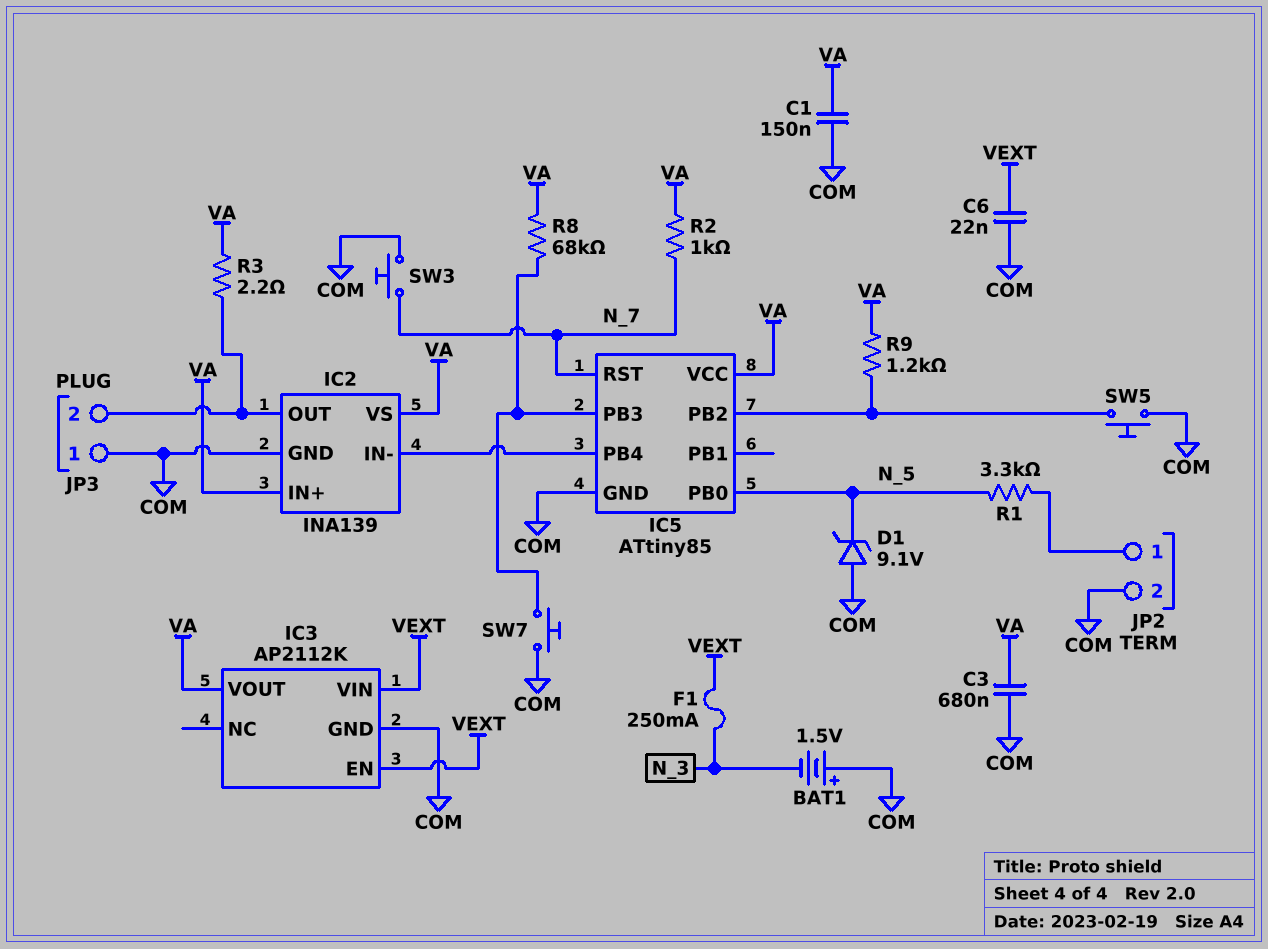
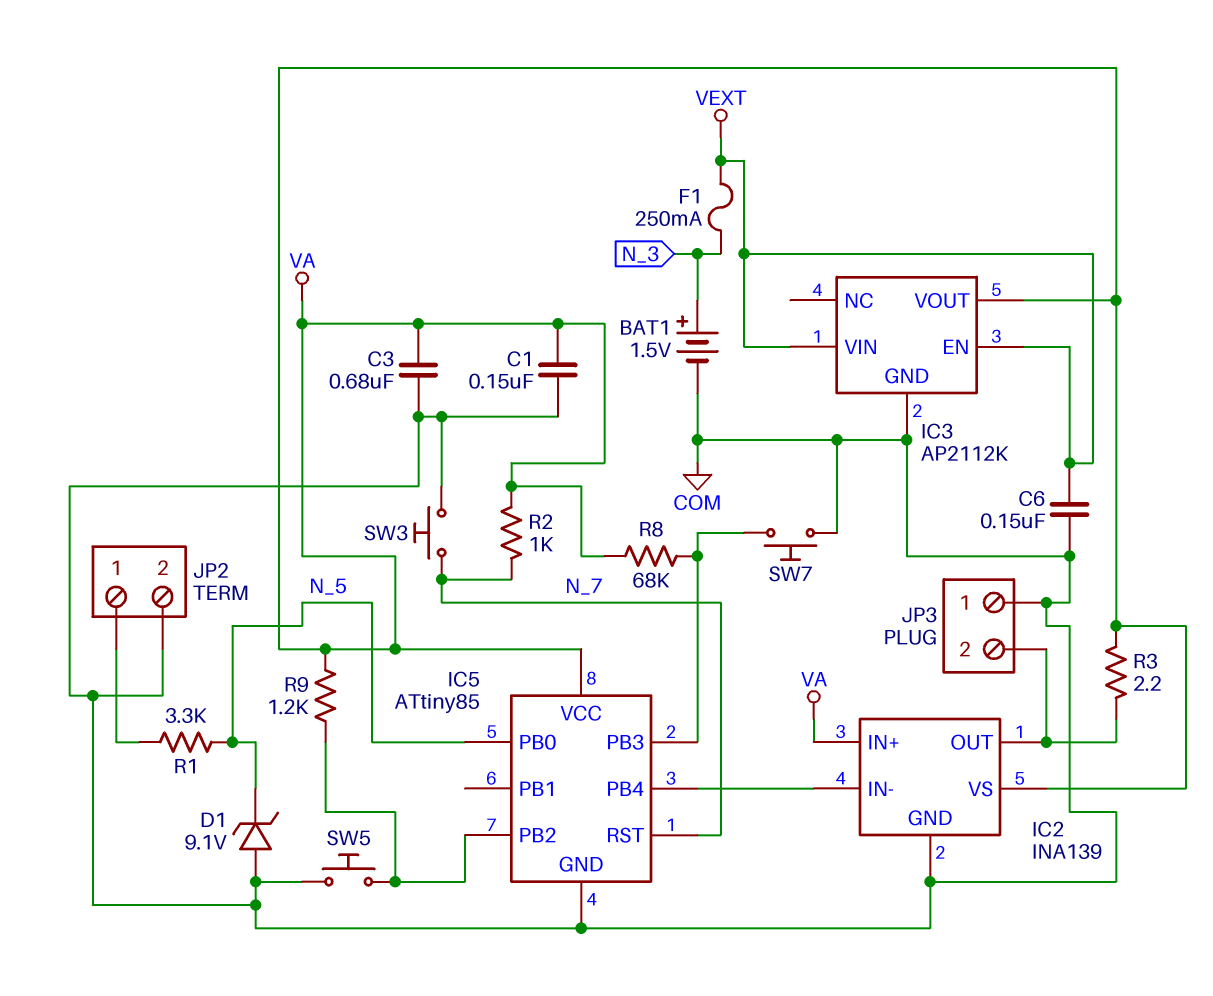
BAT1: 1.5V (plus COM, minus N_3) -> 1.5V (plus N_3, minus COM)
C6: 22nF (COM, VEXT) -> 150nF (COM, VEXT)

